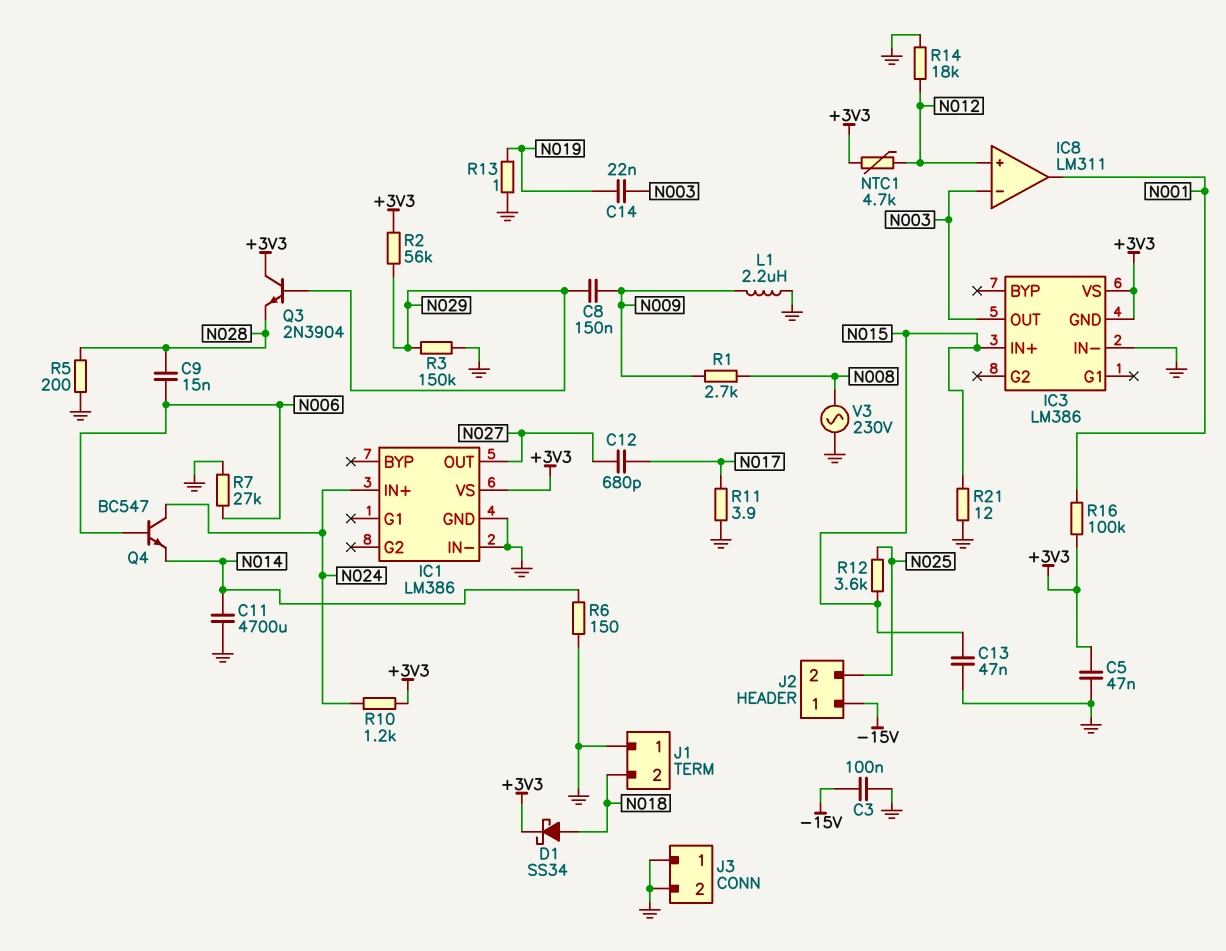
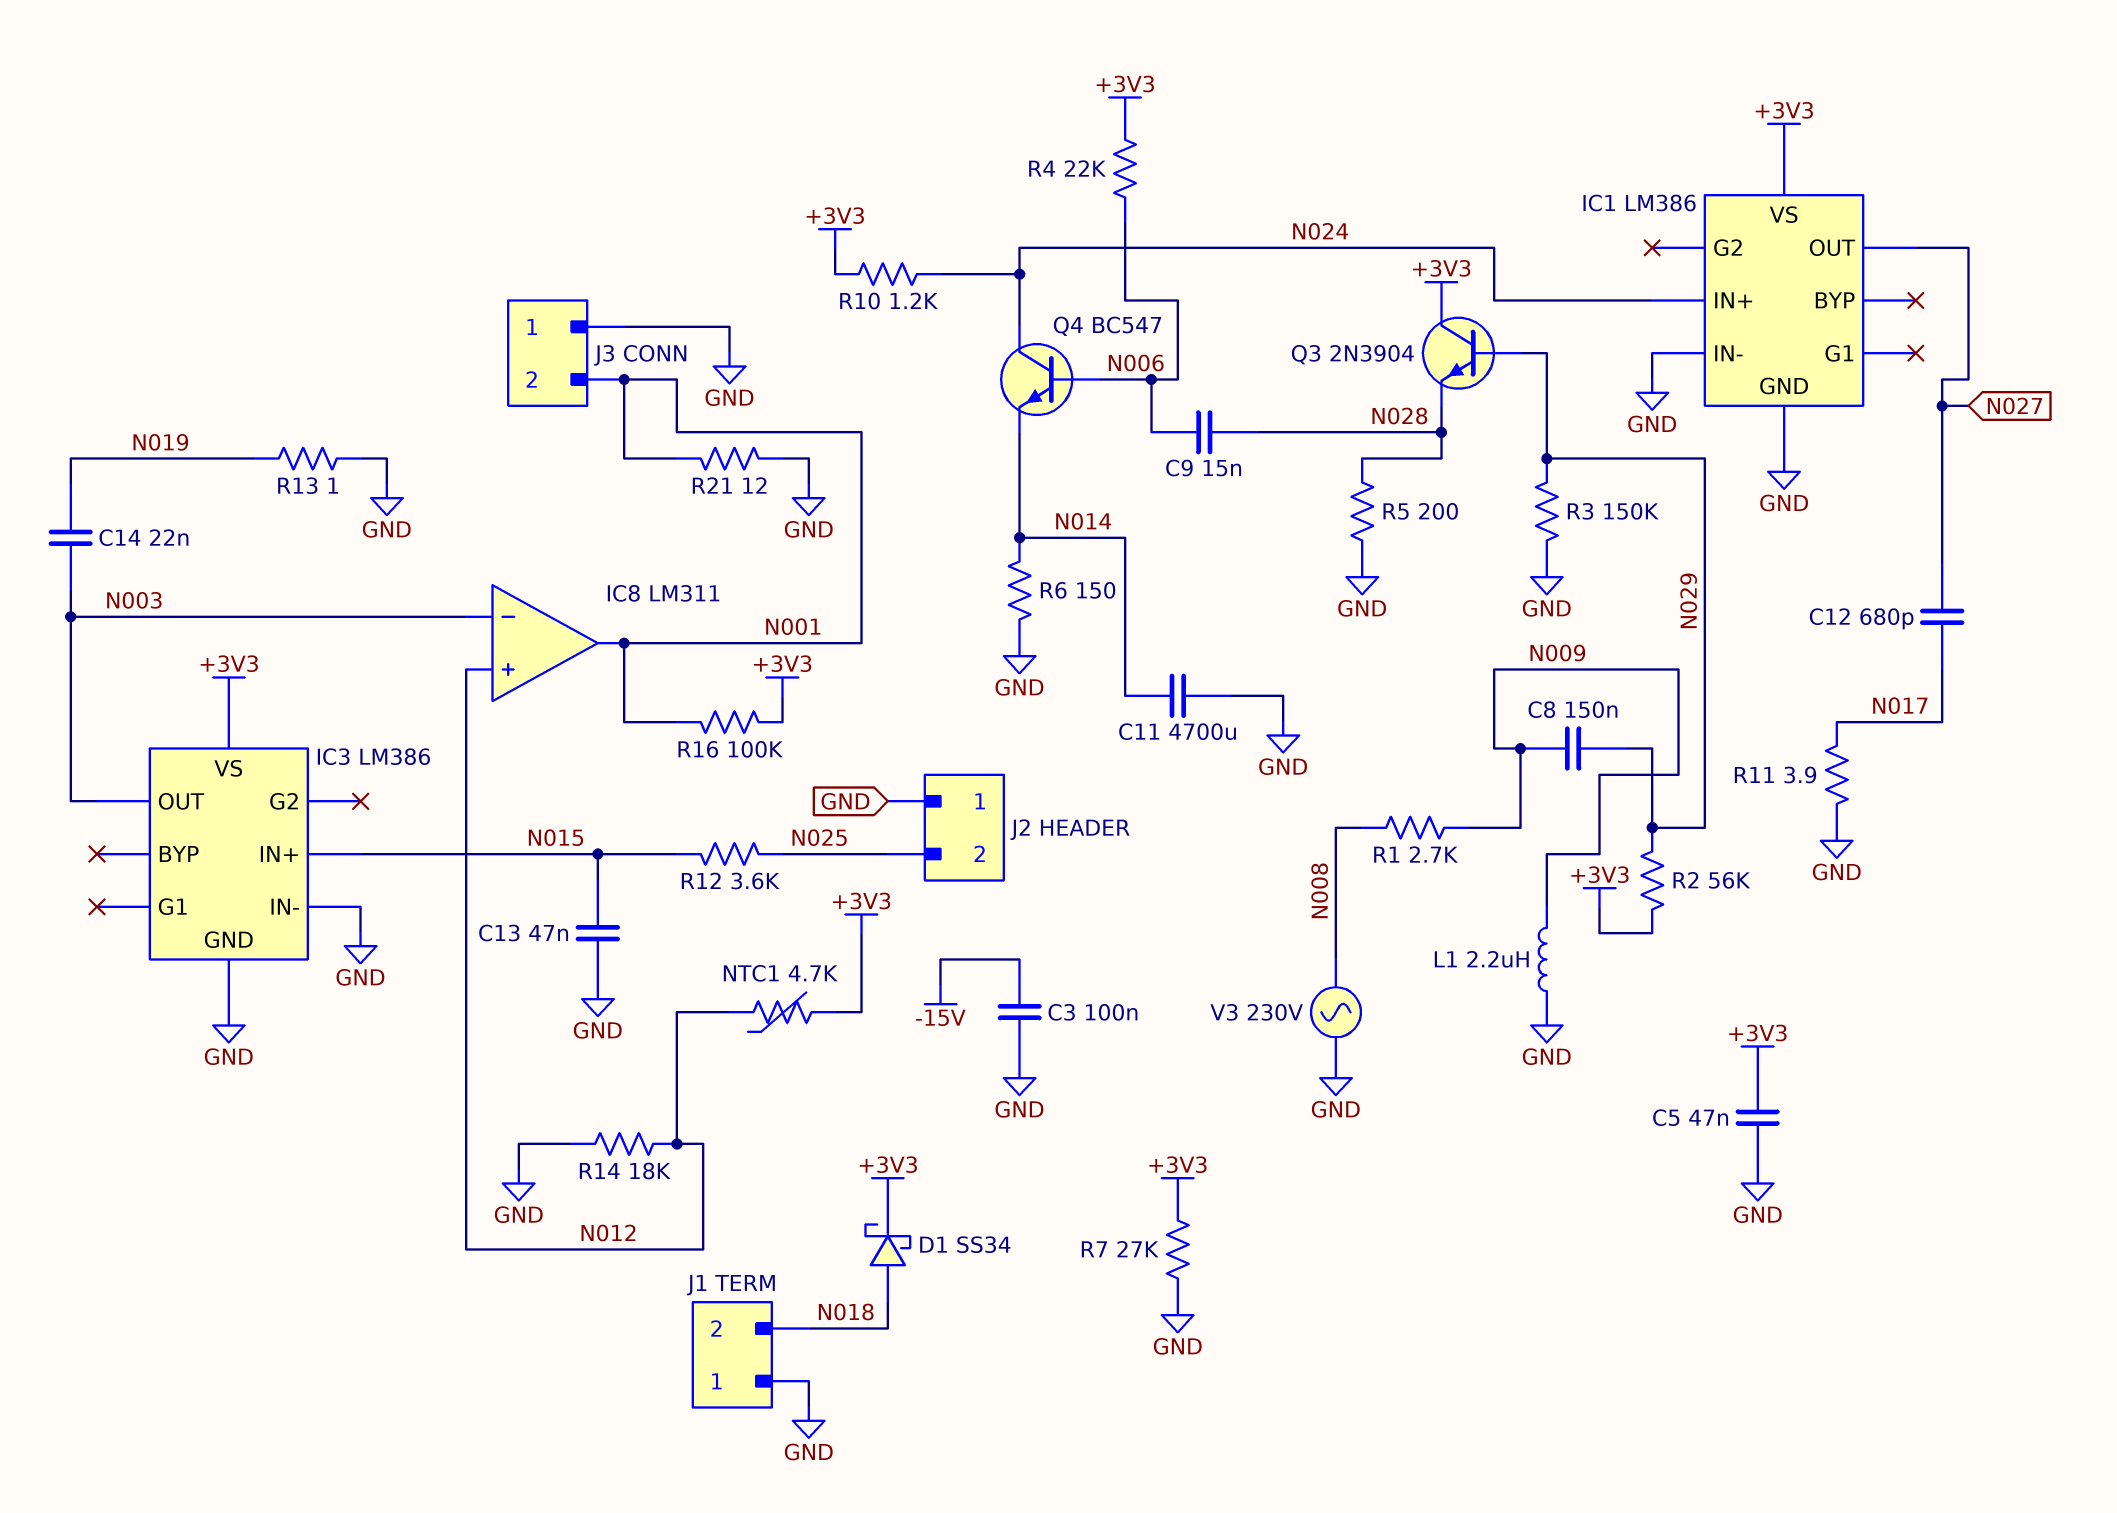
IC3 pin GND: +3V3 -> GND
J2 pin 1: -15V -> GND
J3 pin 2: GND -> N001
R4: none -> 22k (+3V3, N006)
R7: 27k (GND, N006) -> 27k (+3V3, GND)
R21: 12 (GND, N015) -> 12 (GND, N001)

